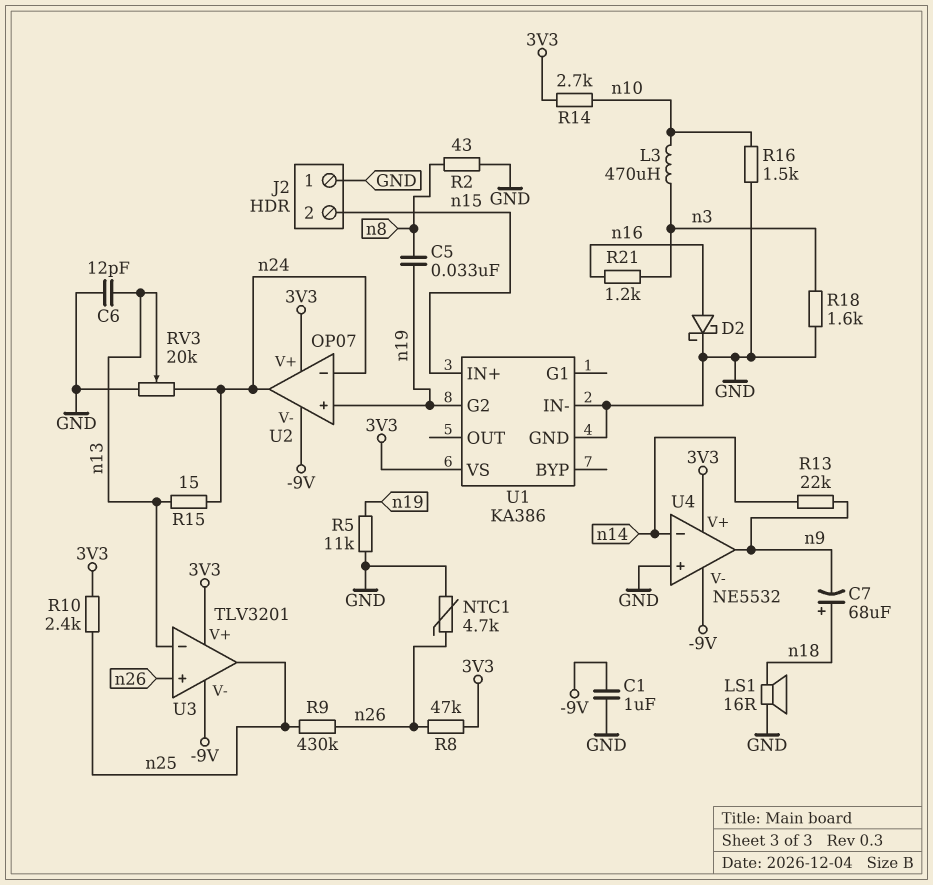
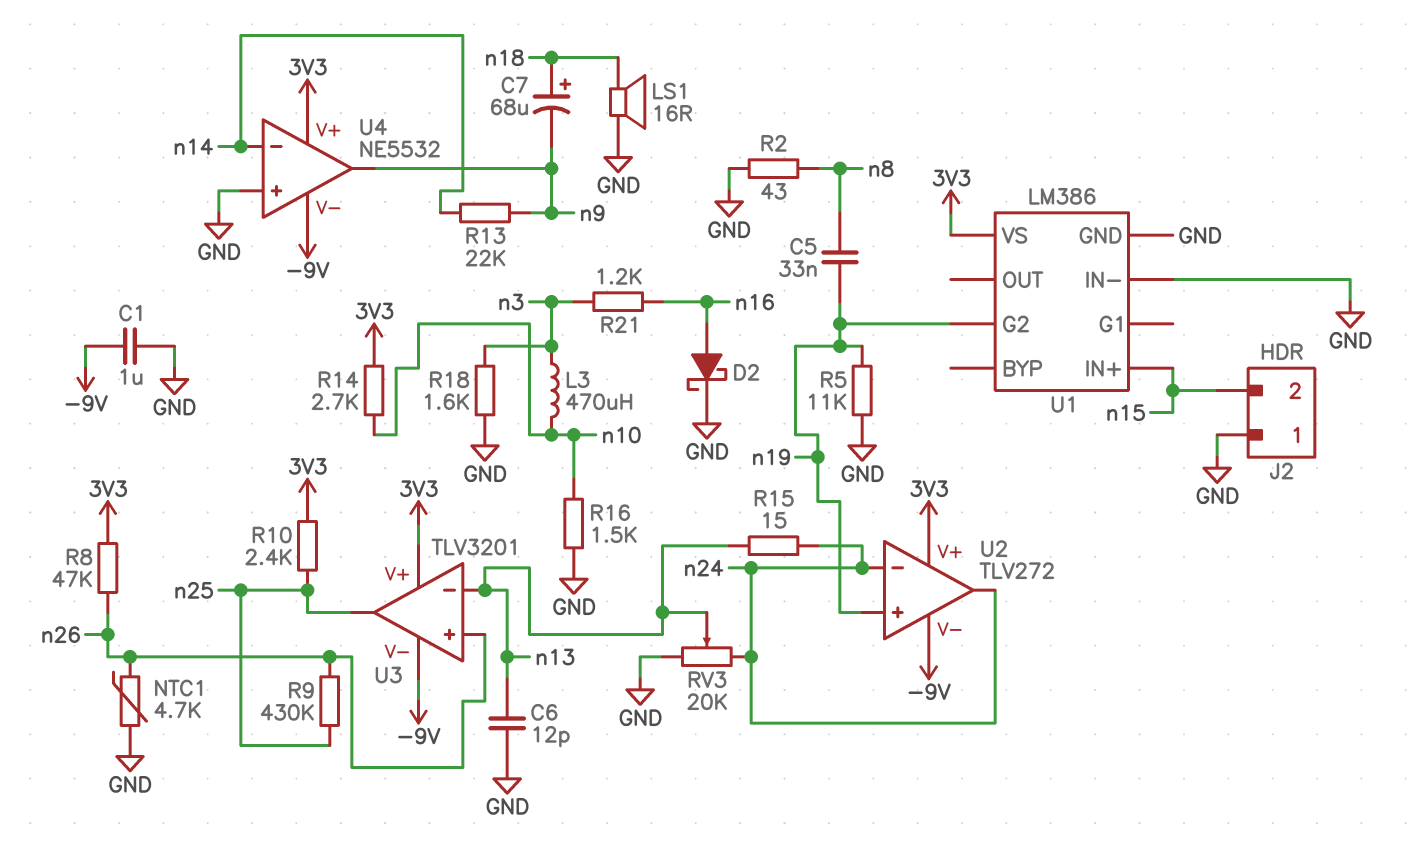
U1: KA386 -> LM386
U2: OP07 -> TLV272

